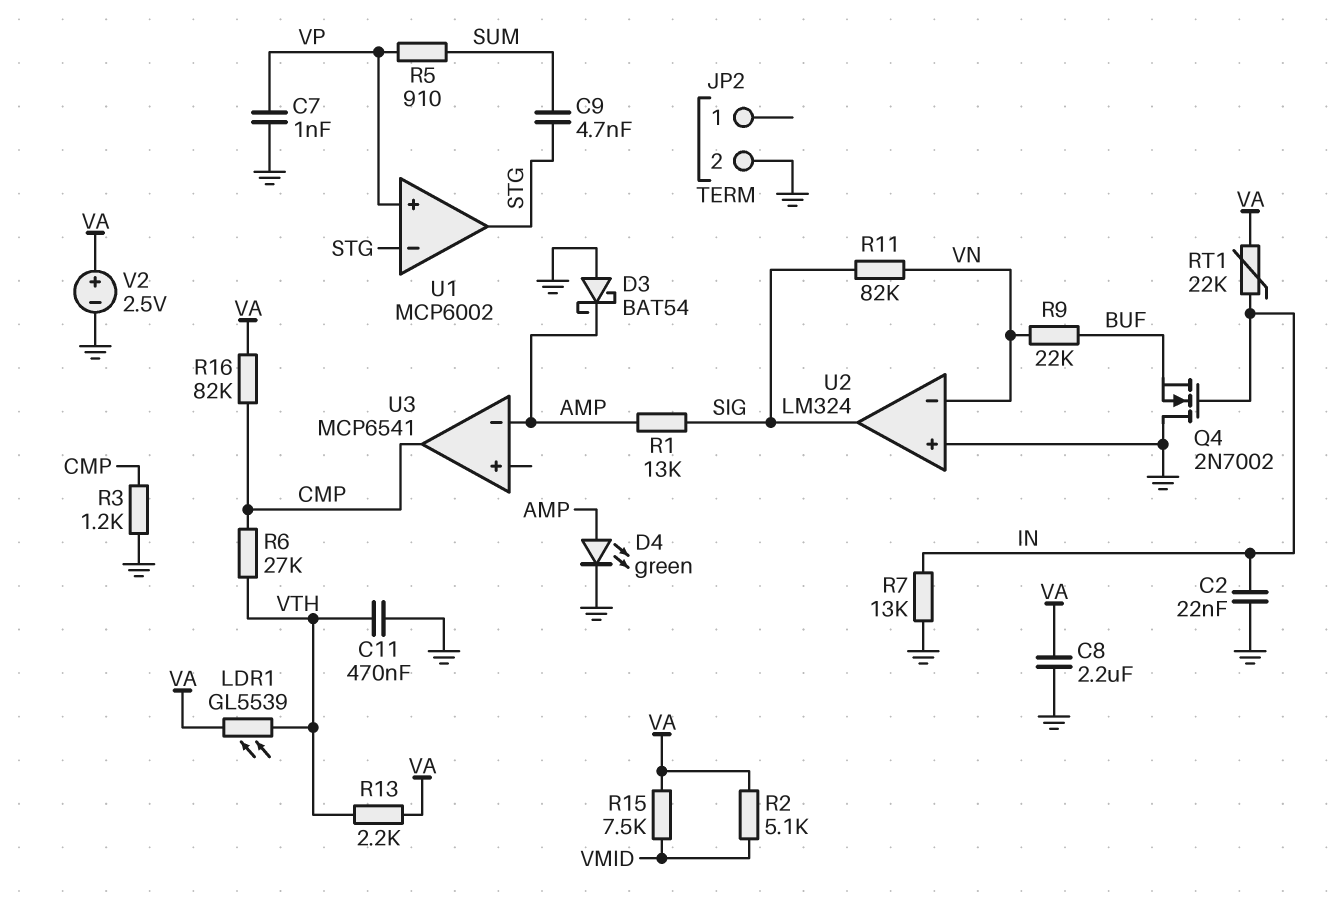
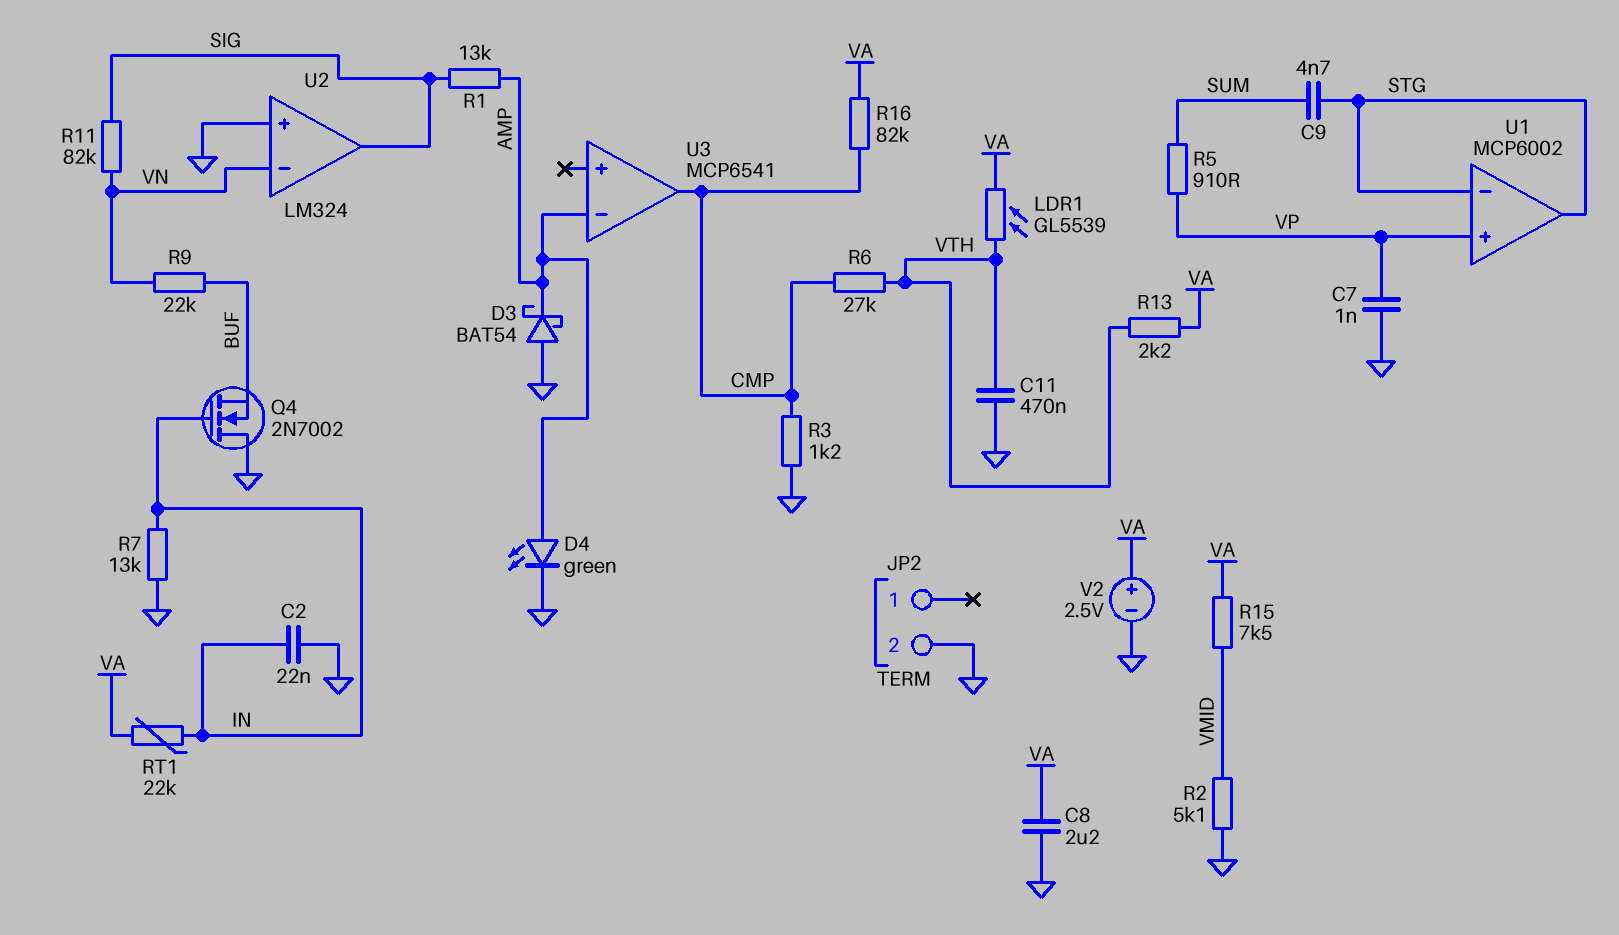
R2: 5.1k (VA, VMID) -> 5.1k (GND, VMID)

